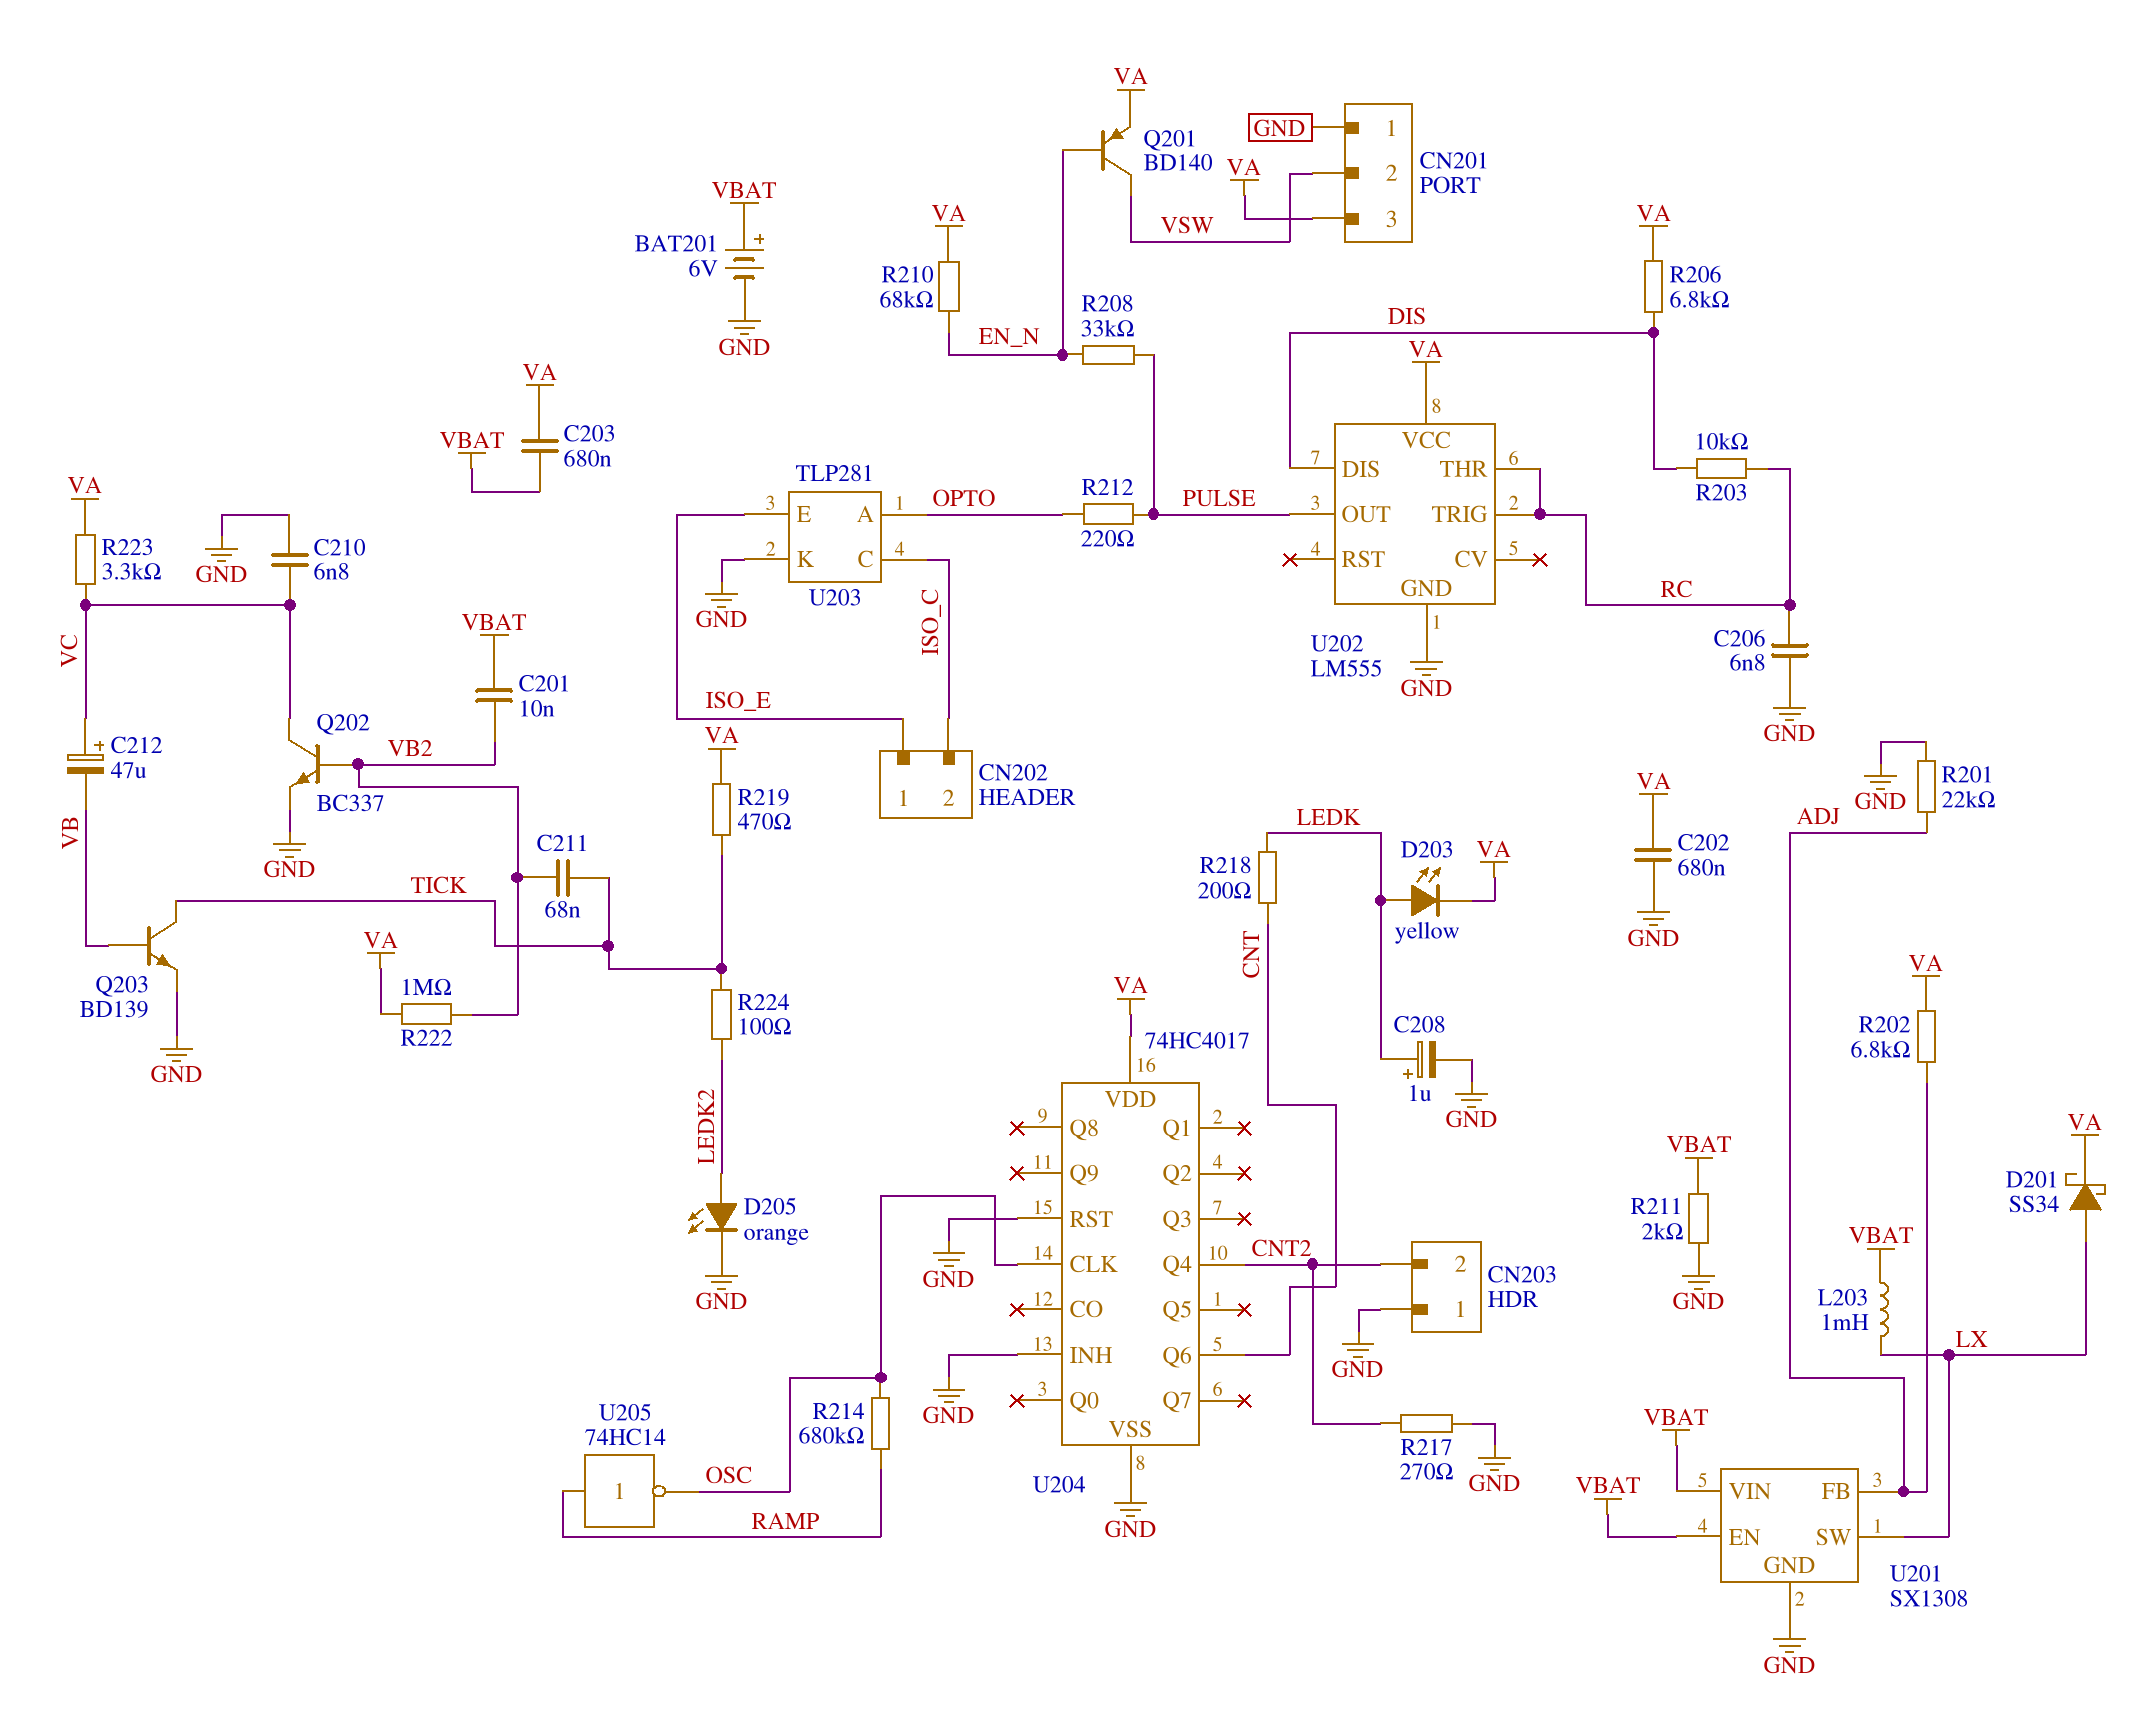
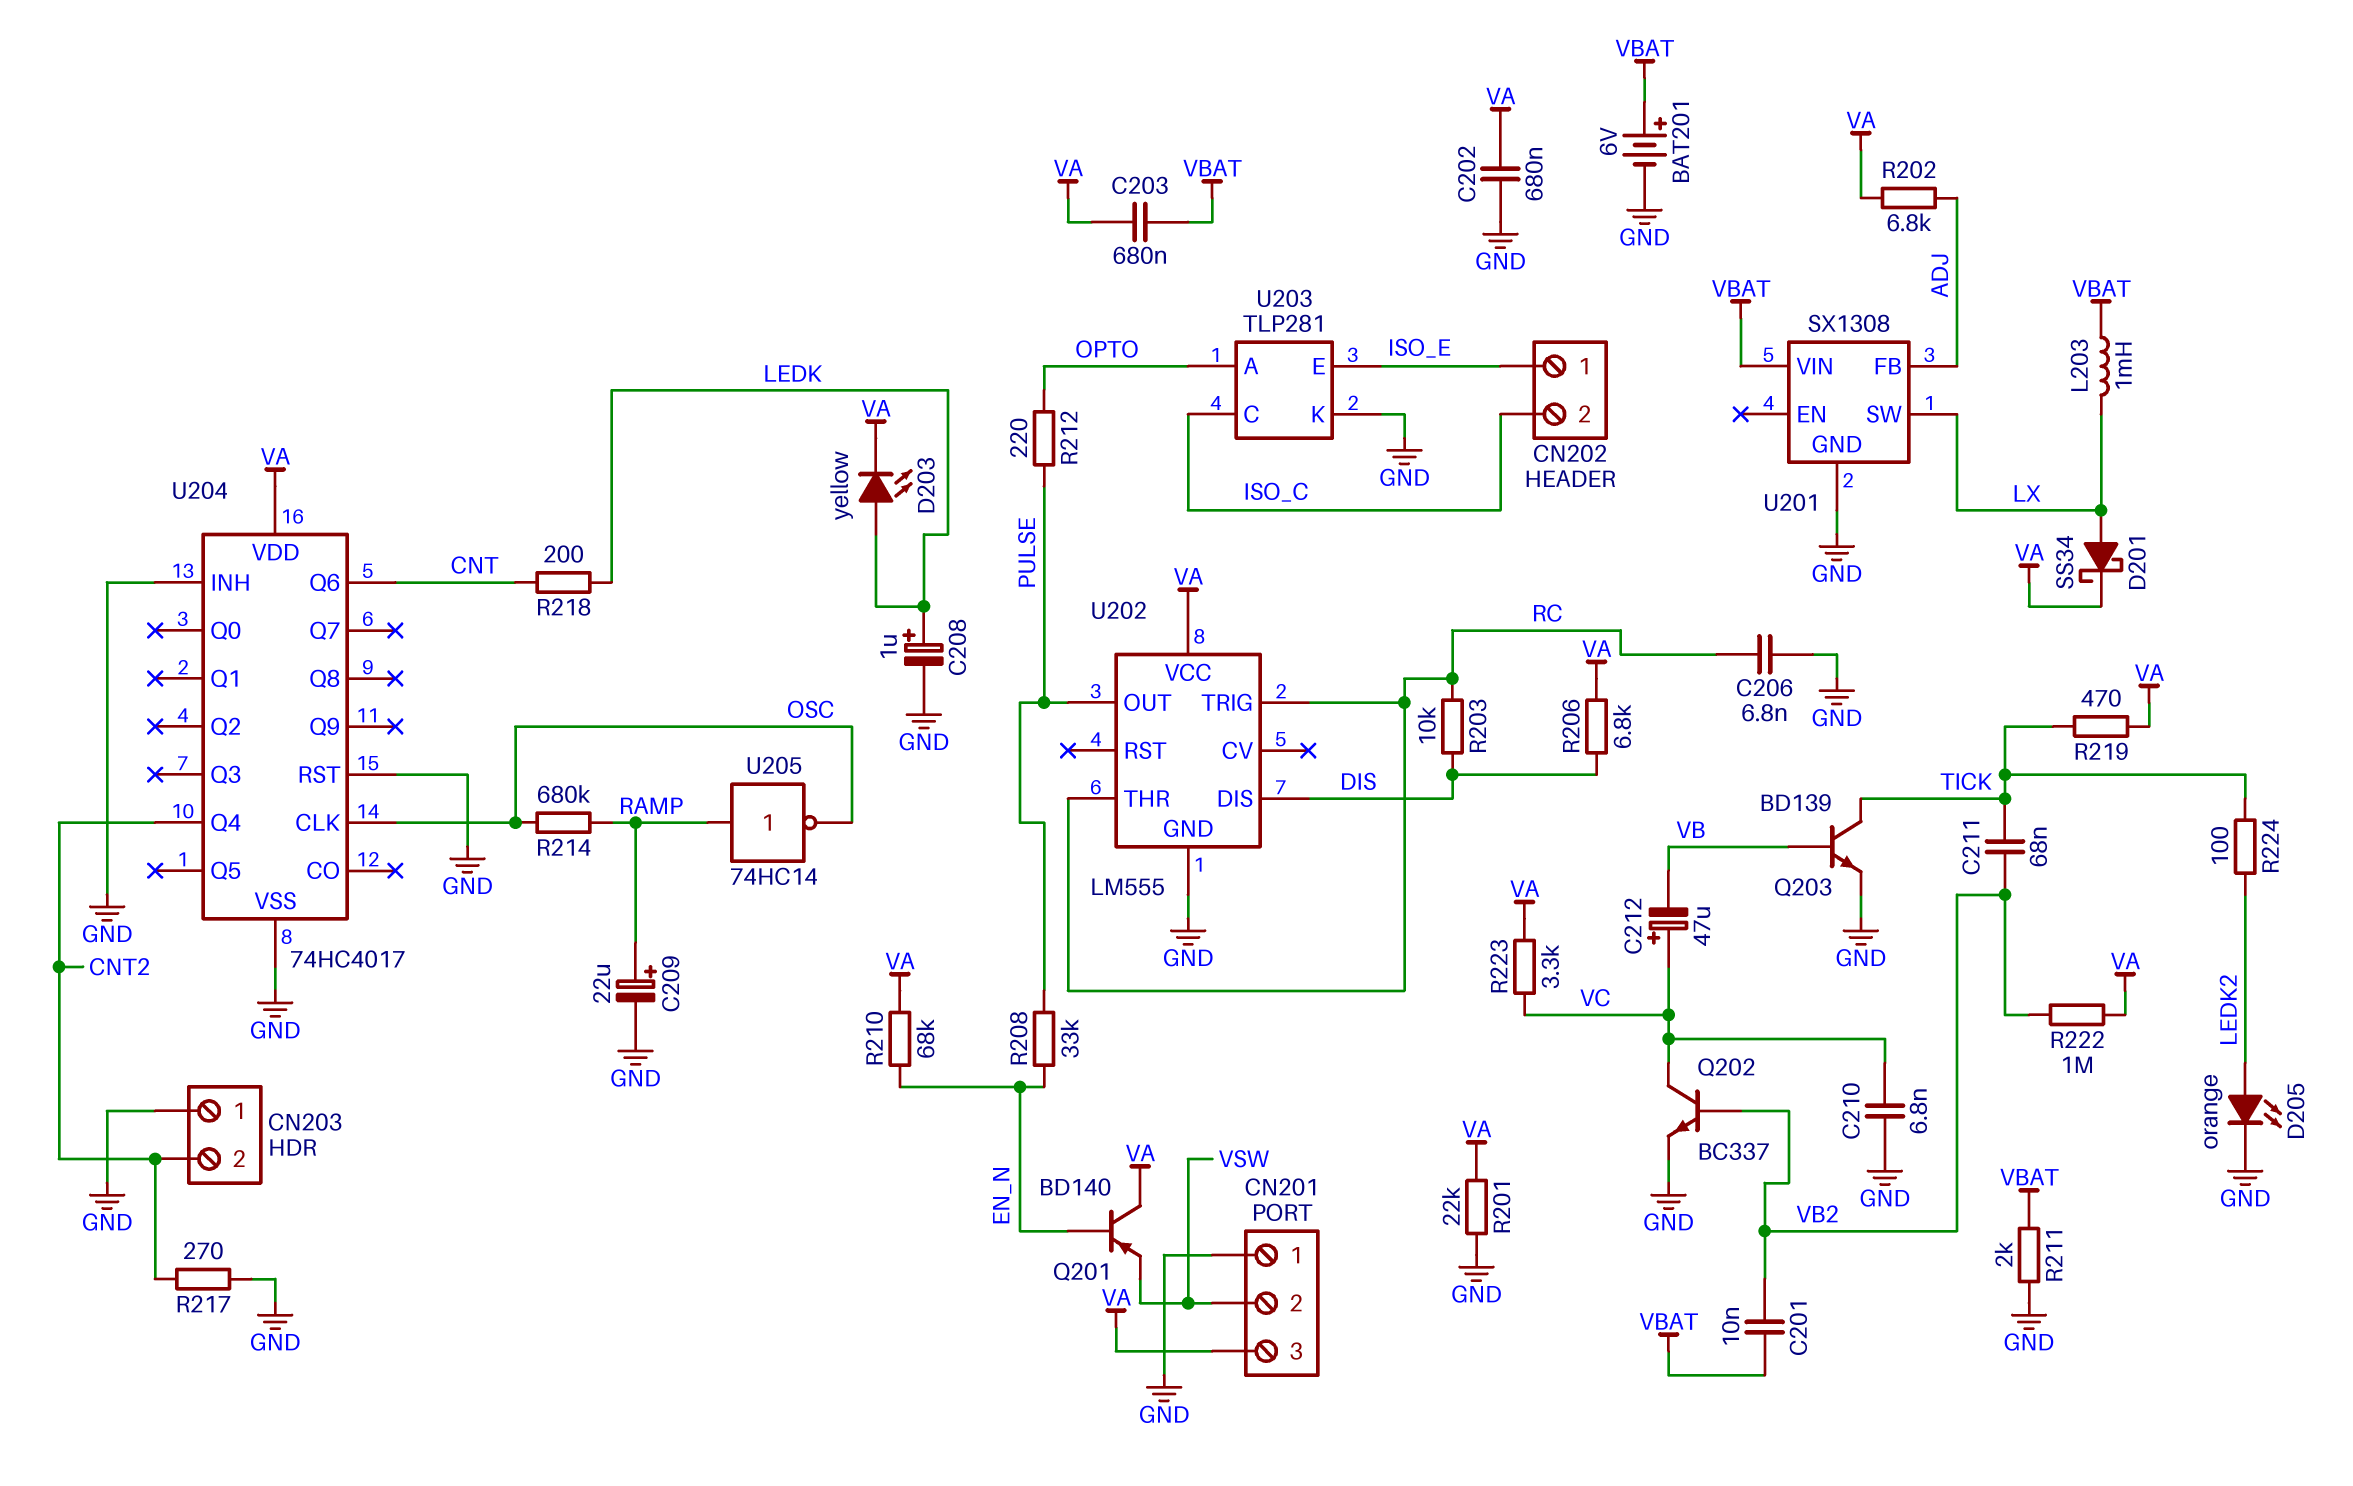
C209: none -> 22uF (plus RAMP, minus GND)
Q201: PNP BD140 (B EN_N, C VSW, E VA) -> PNP BD140 (B EN_N, C VA, E VSW)
R201: 22k (ADJ, GND) -> 22k (GND, VA)
U201 pin EN: VBAT -> none

